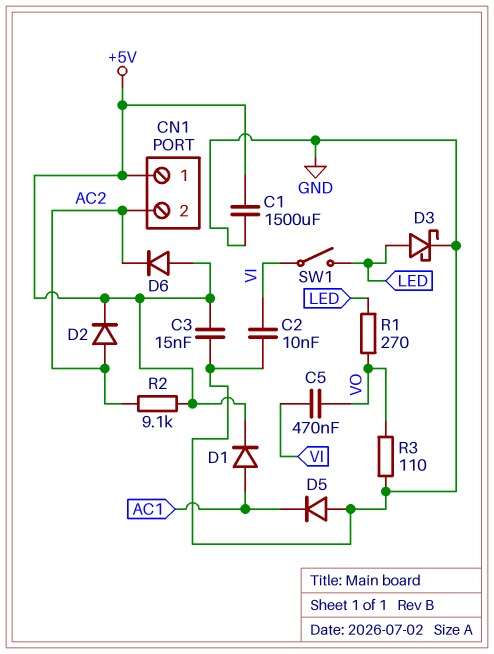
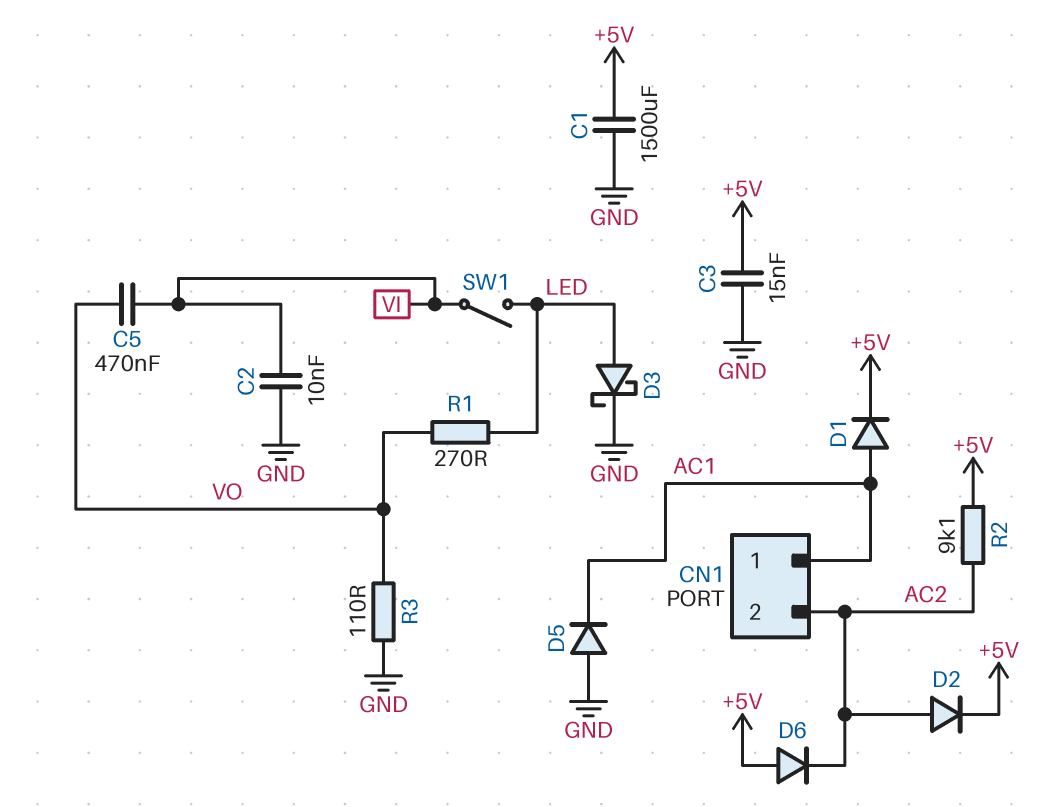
CN1 pin 1: +5V -> AC1

